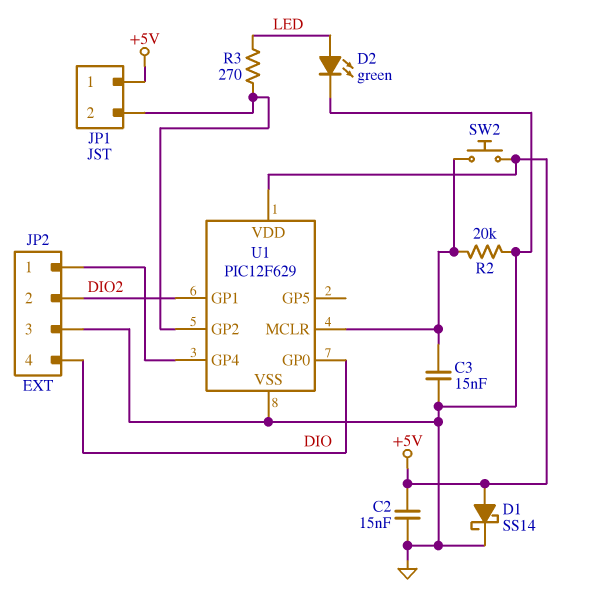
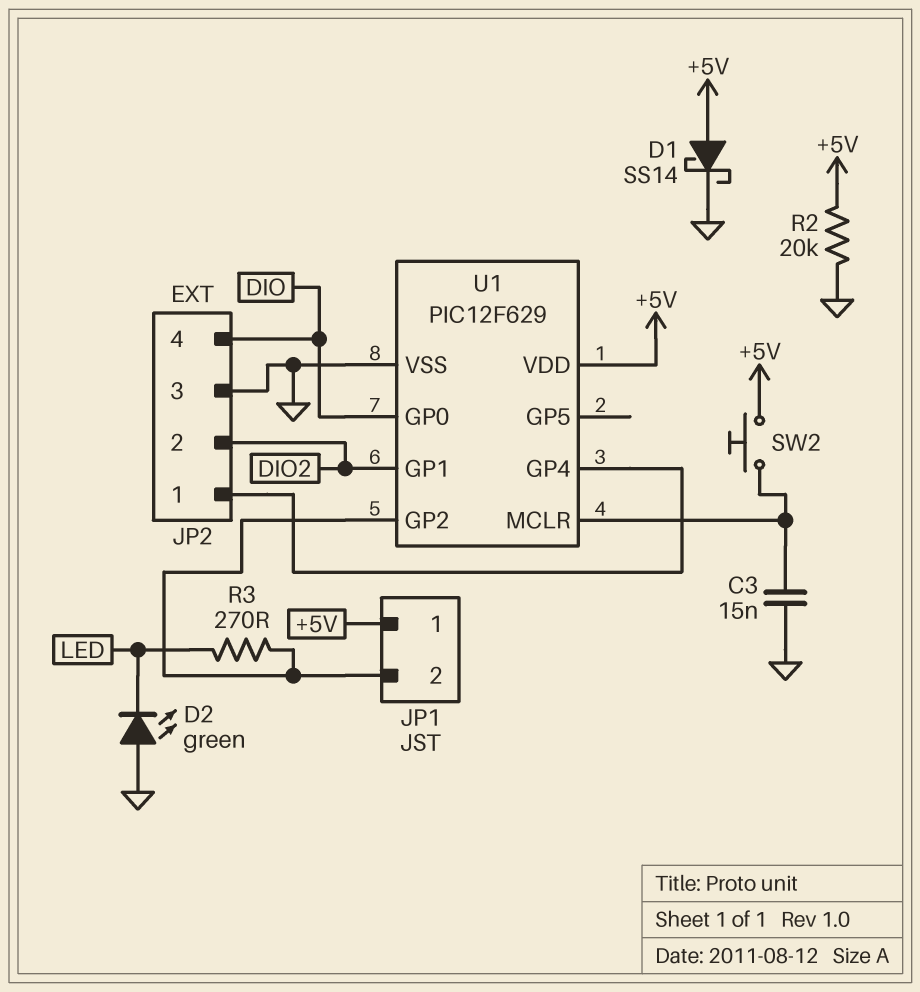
C2: 15nF (+5V, GND) -> none
D2: LED green (A LED, K GND) -> LED green (A GND, K LED)
R2: 20k (GND, U1/MCLR) -> 20k (+5V, GND)

